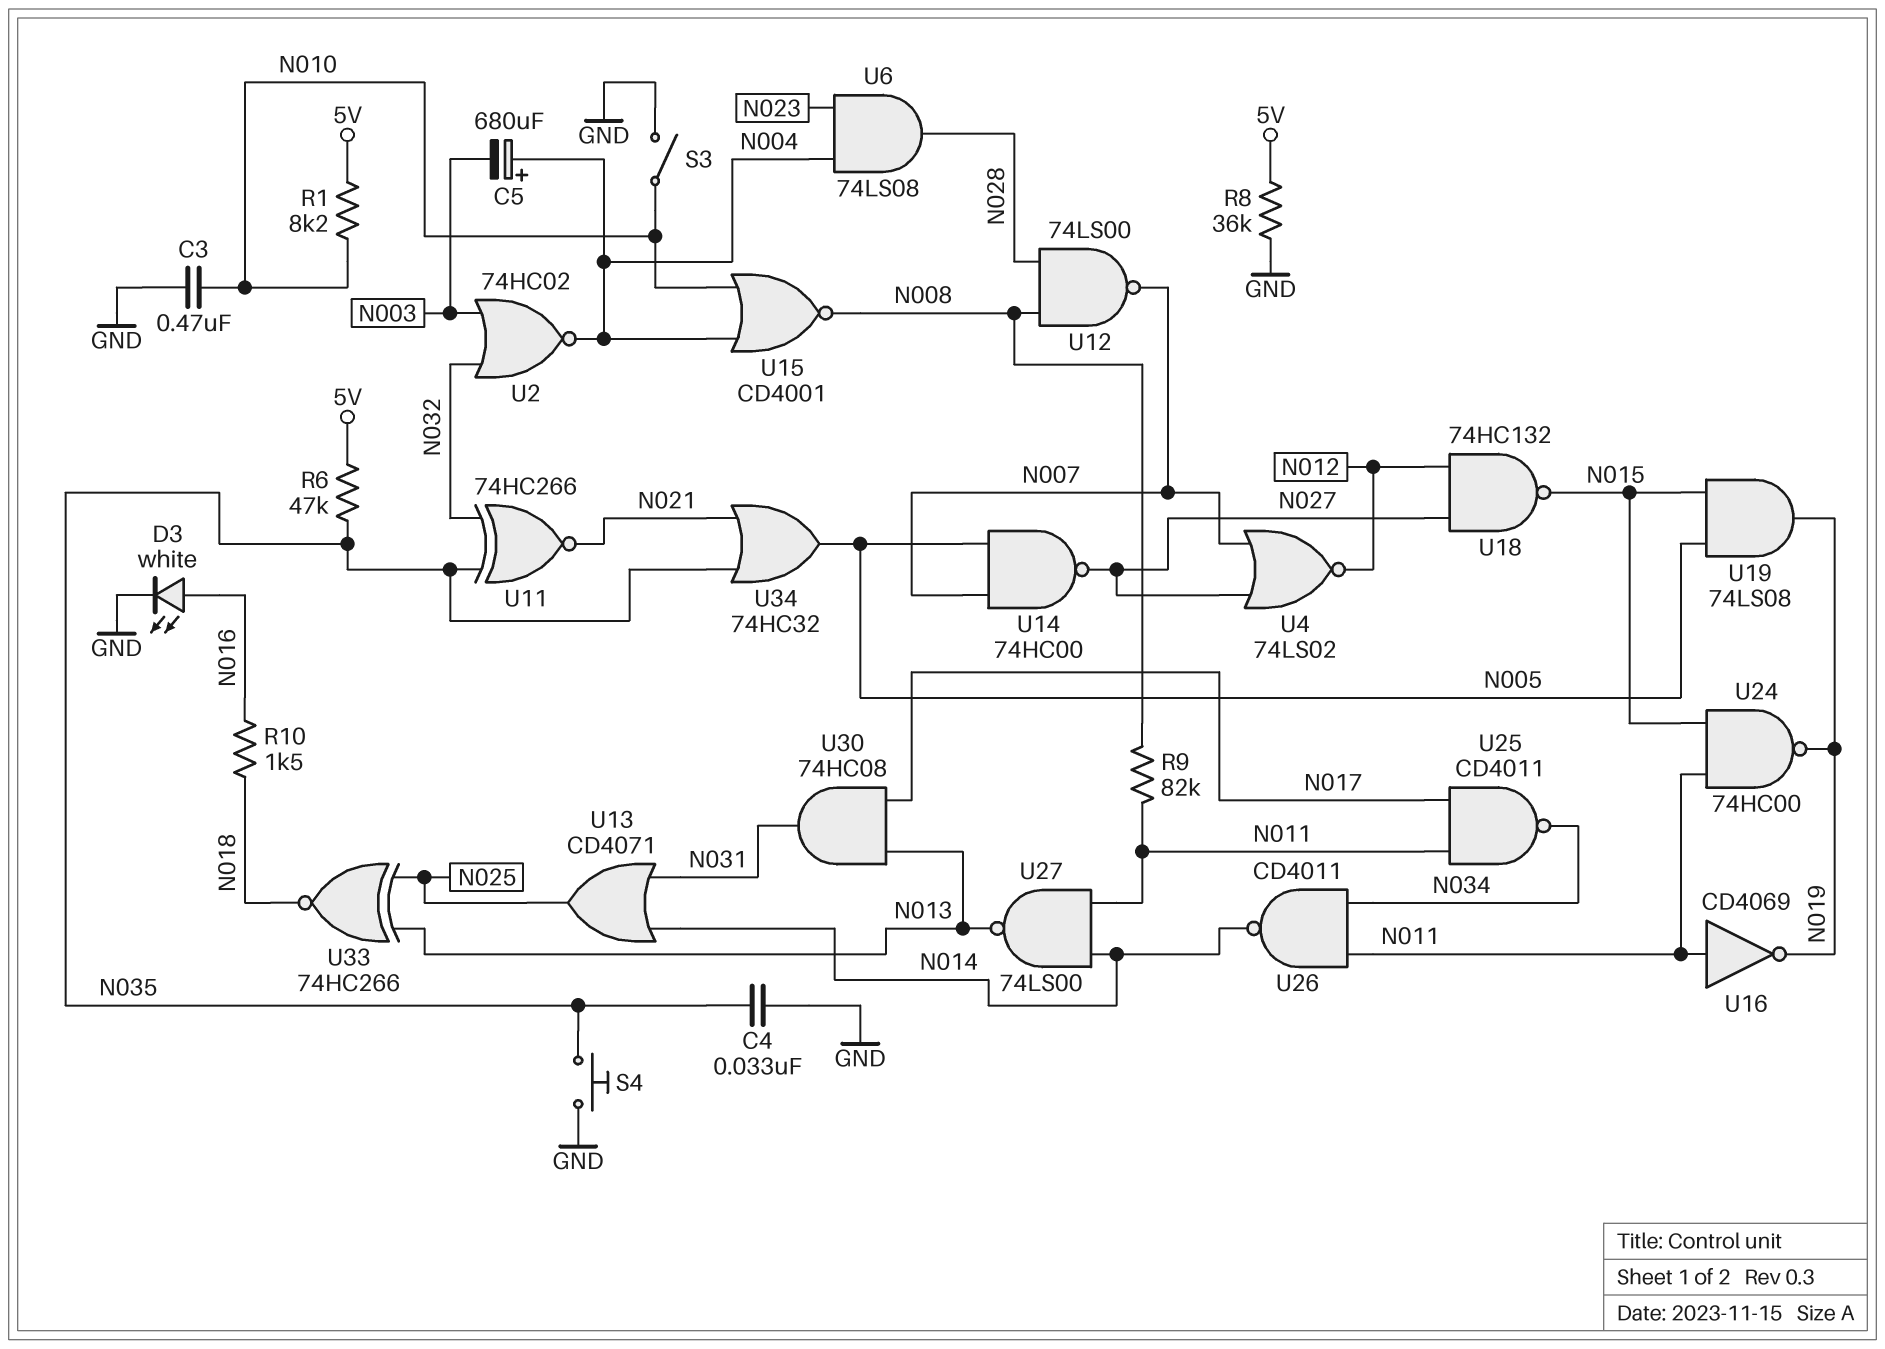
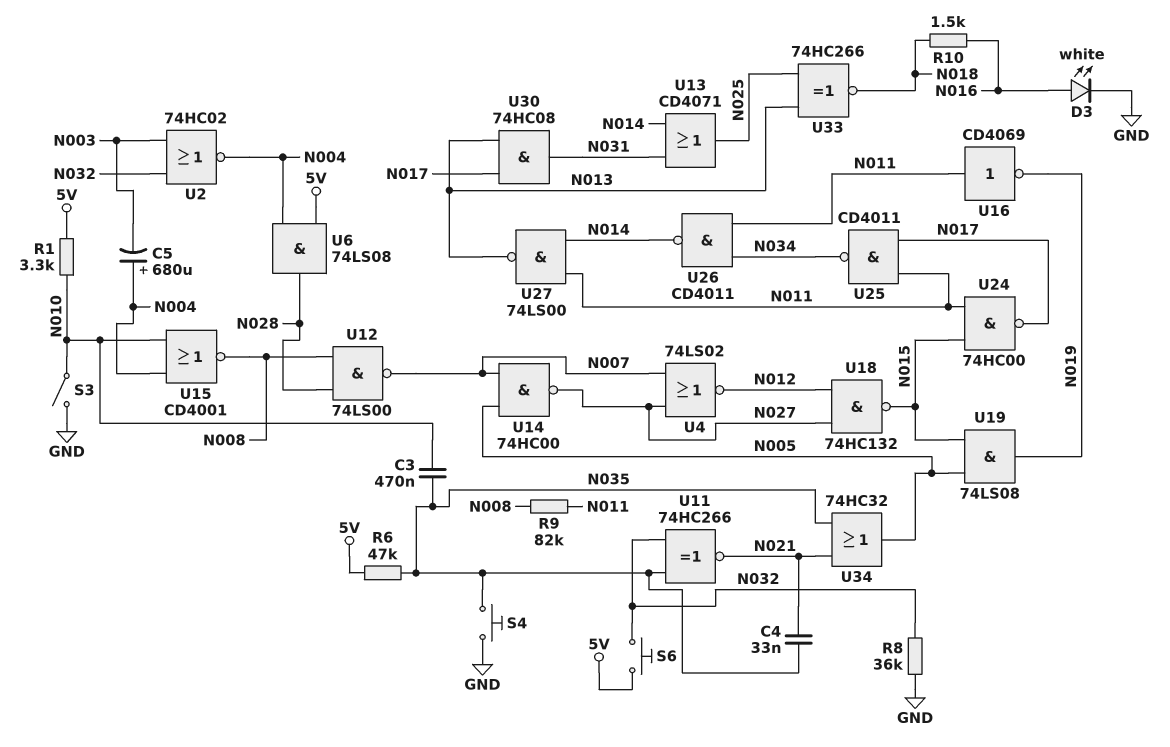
C3: 470nF (GND, N010) -> 470nF (N010, N035)
C4: 33nF (GND, N035) -> 33nF (N021, N035)
R1: 8.2k (5V, N010) -> 3.3k (5V, N010)
R8: 36k (5V, GND) -> 36k (GND, N032)
S6: none -> button (5V, N032)
U6: AND 74LS08 (in N004, in N023, out N028) -> AND 74LS08 (in 5V, in N004, out N028)
U24: NAND 74HC00 (in N011, in N015, out N019) -> NAND 74HC00 (in N011, in N015, out N017)

